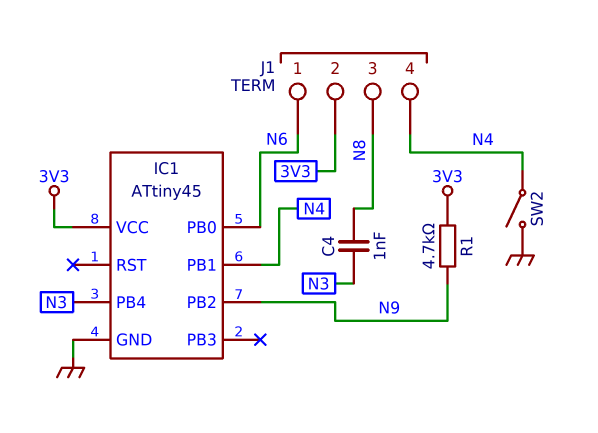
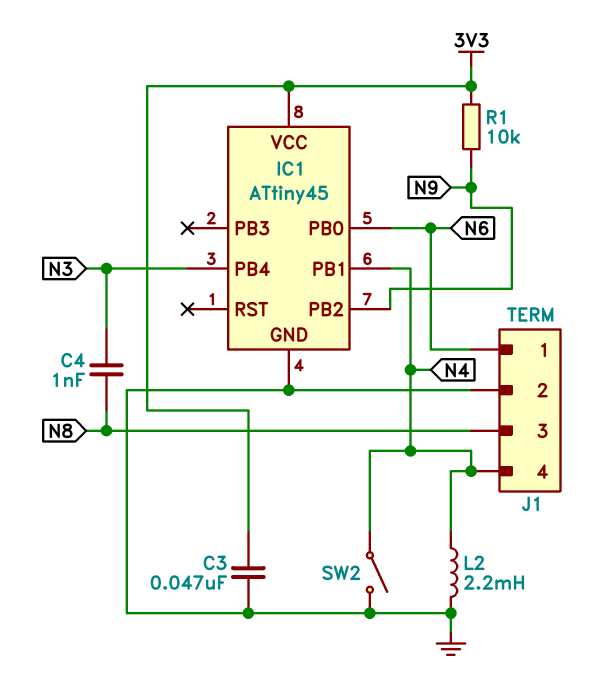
C3: none -> 47nF (3V3, GND)
J1 pin 2: 3V3 -> GND
L2: none -> 2.2mH (GND, N4)
R1: 4.7k (3V3, N9) -> 10k (3V3, N9)

